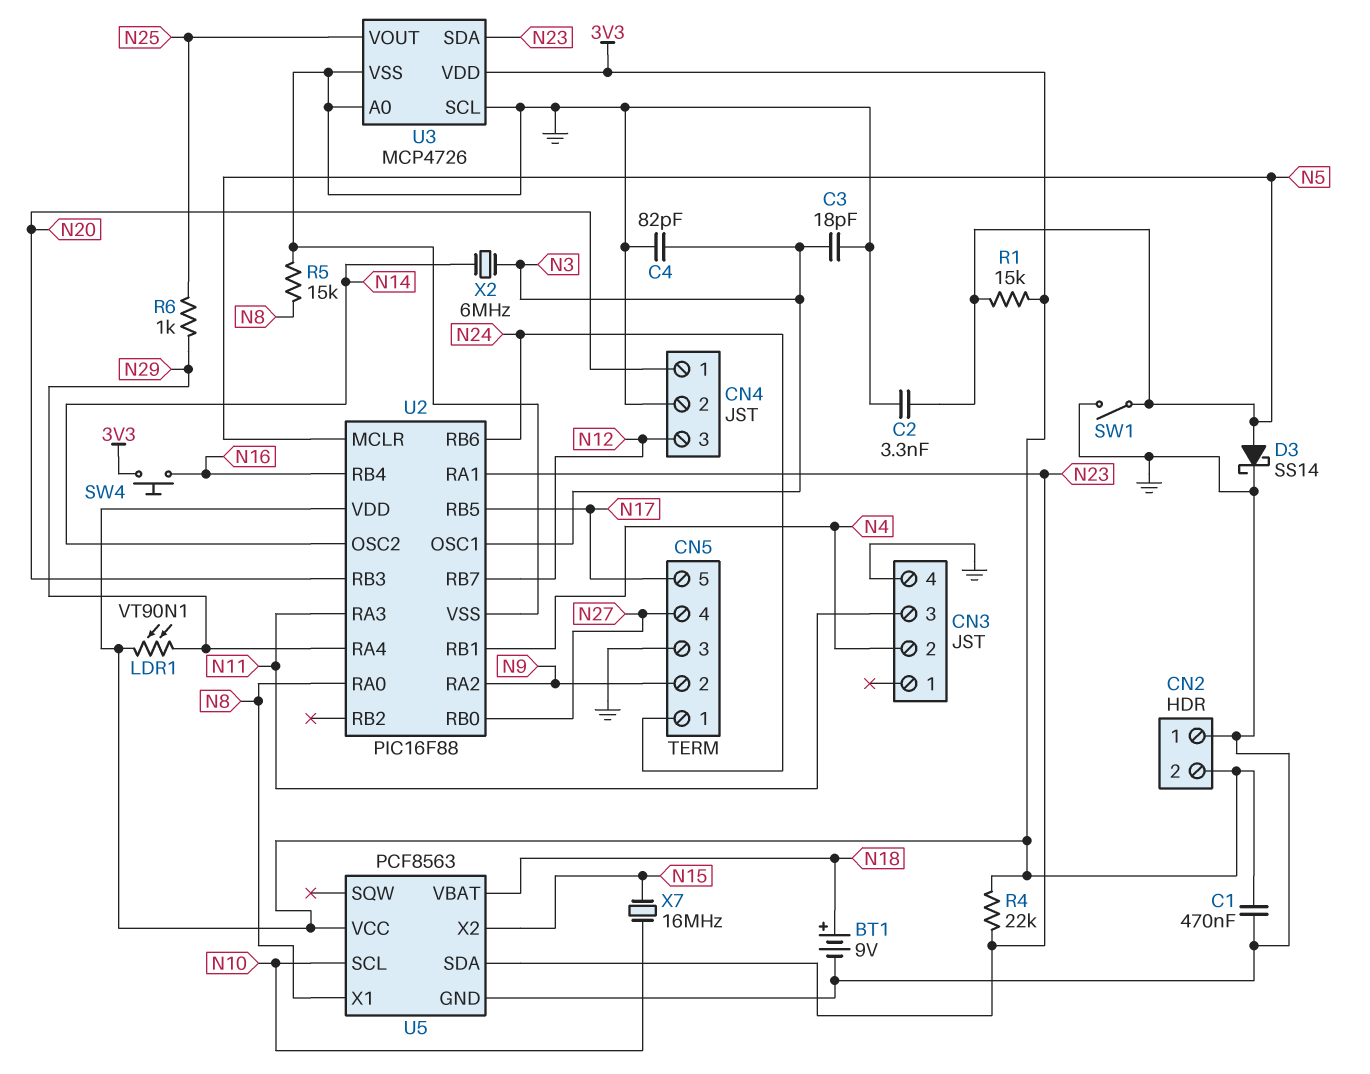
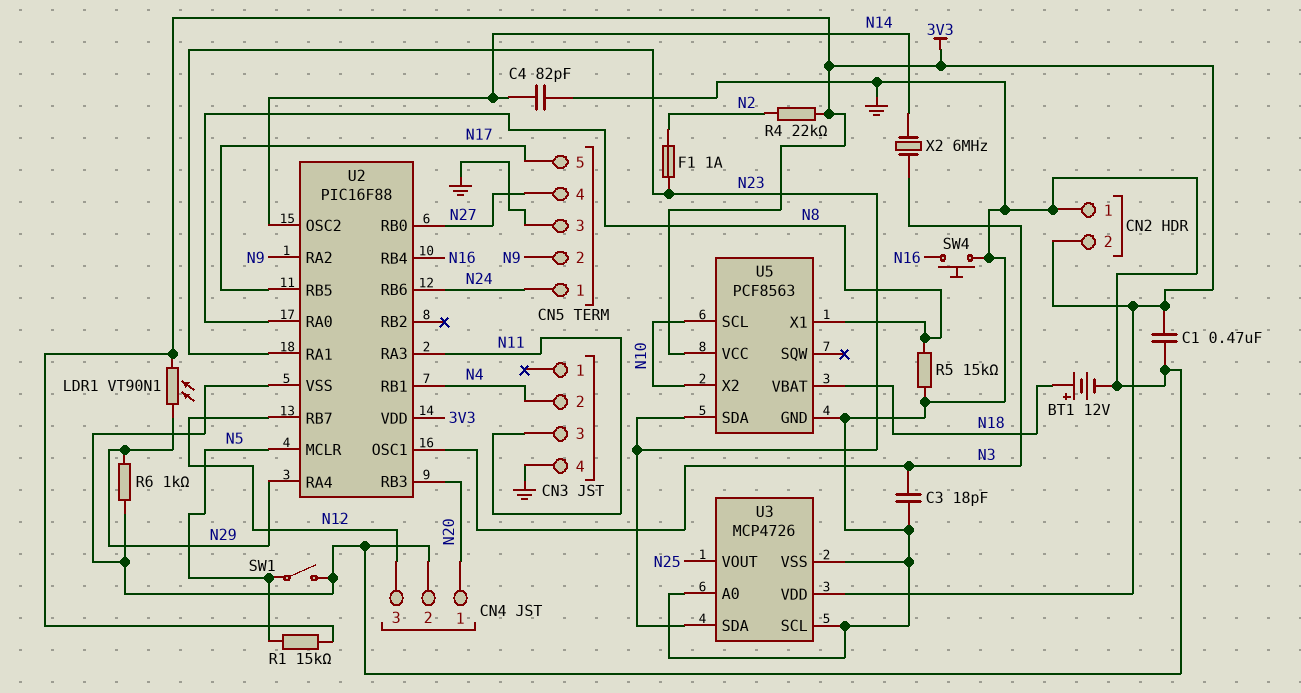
BT1: 9V (plus N18, minus GND) -> 12V (plus N18, minus GND)
C2: 3.3nF (GND, N5) -> none
C4: 82pF (GND, N3) -> 82pF (GND, N14)
D3: schottky SS14 (A N5, K GND) -> none
F1: none -> 1A (N2, N23)
R4: 22k (3V3, N23) -> 22k (3V3, N2)
R6: 1k (N25, N29) -> 1k (GND, N29)
SW4: button (3V3, N16) -> button (GND, N16)
U5 pin X2: N15 -> N10
X7: 16MHz (N10, N15) -> none

